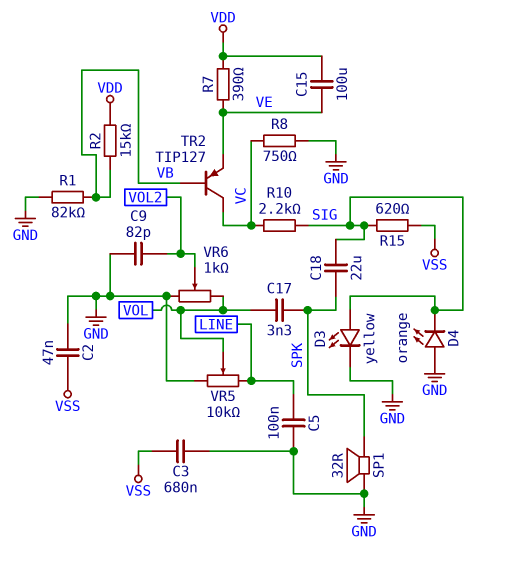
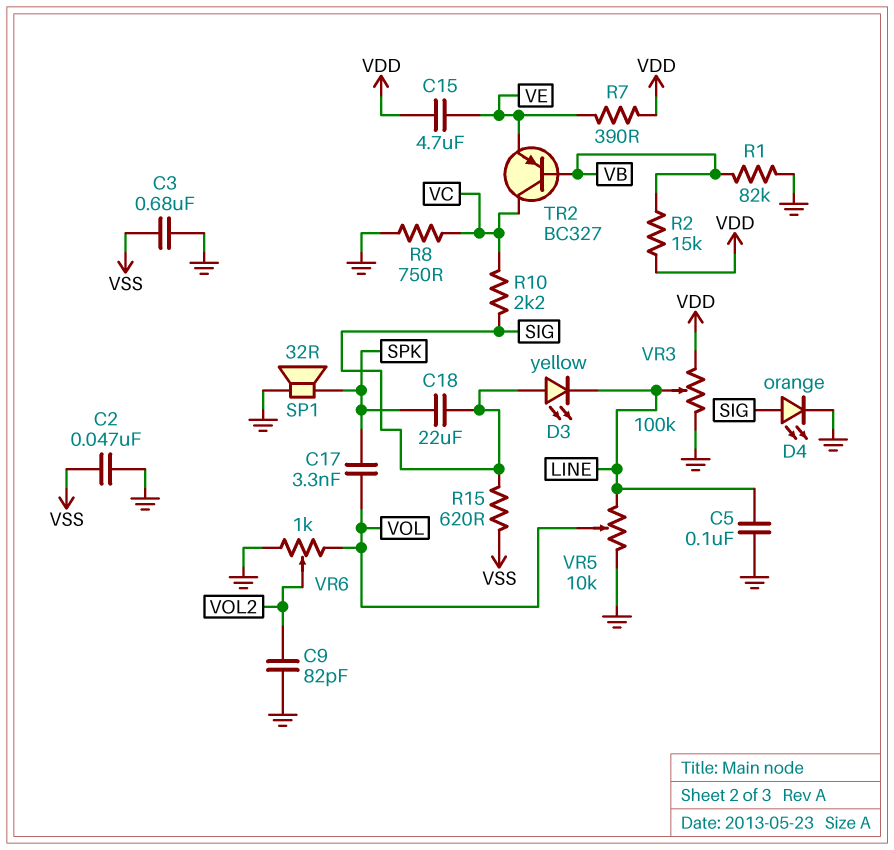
C15: 100uF (VDD, VE) -> 4.7uF (VDD, VE)
D3: LED yellow (A SIG, K GND) -> LED yellow (A SIG, K LINE)
D4: LED orange (A GND, K SIG) -> LED orange (A SIG, K GND)
TR2: PNP TIP127 (B VB, C VC, E VE) -> PNP BC327 (B VB, C VC, E VE)
VR3: none -> 100k (GND, VDD, wiper LINE)

